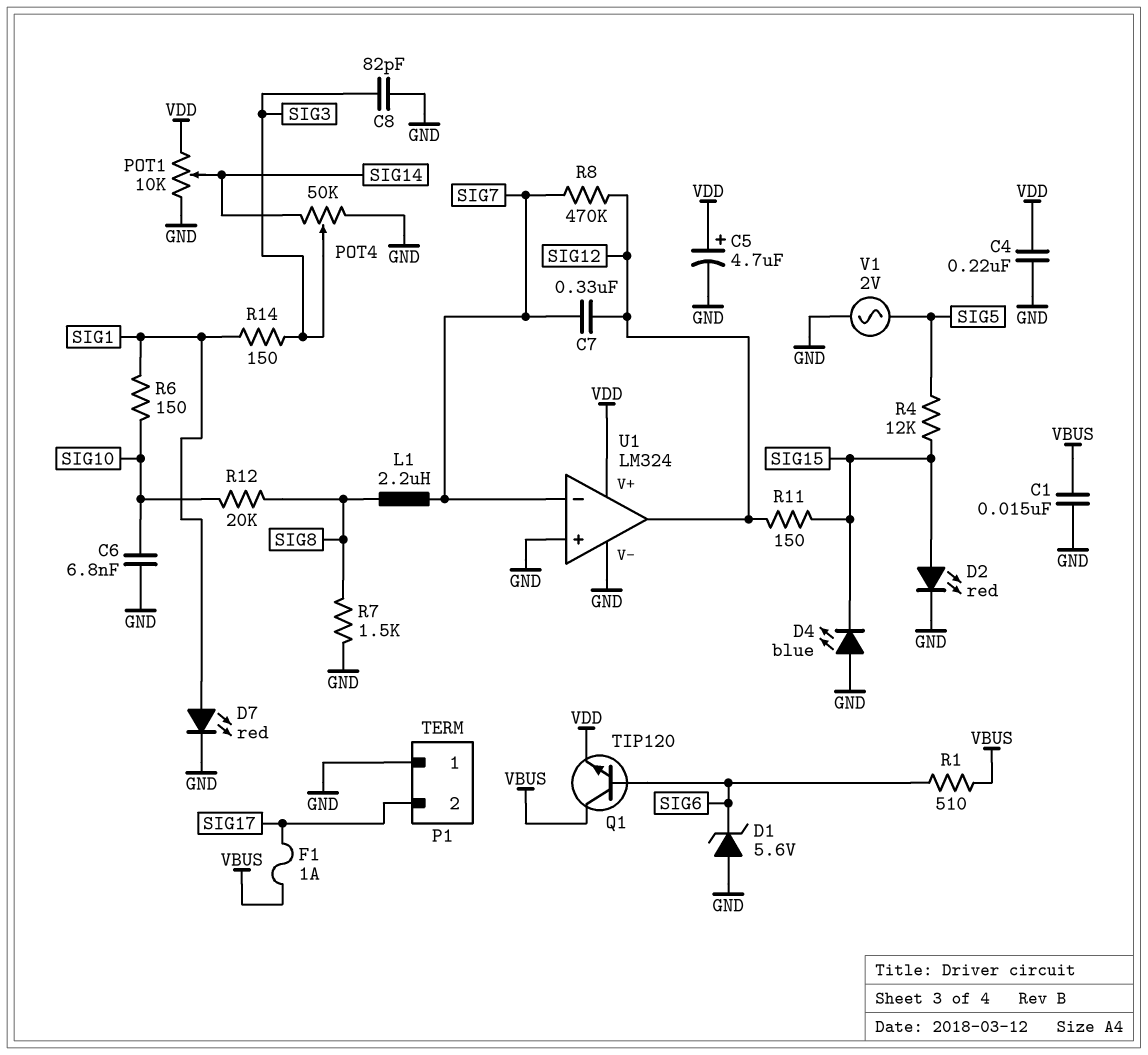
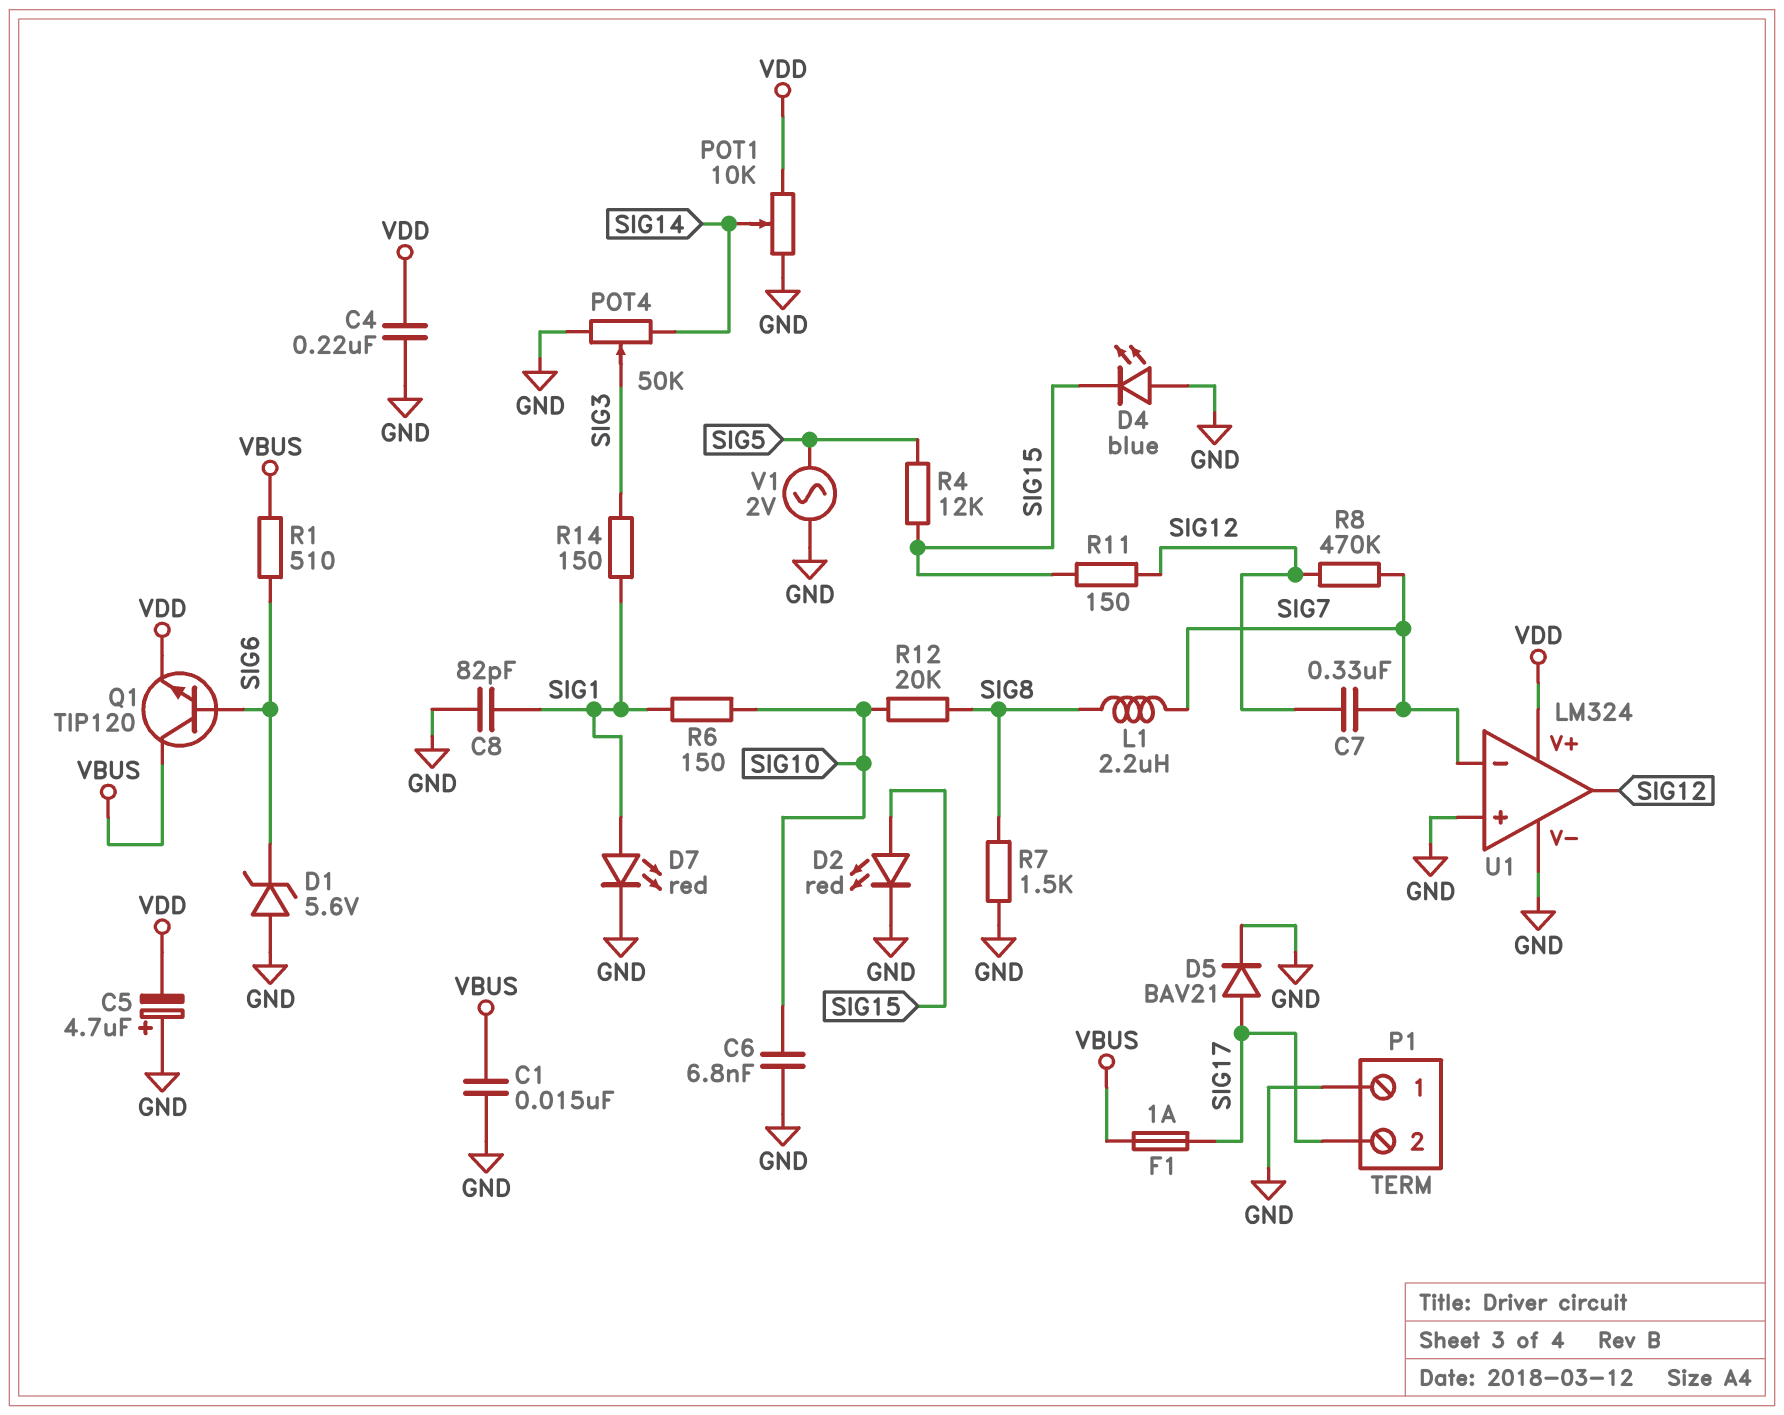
C5: 4.7uF (plus VDD, minus GND) -> 4.7uF (plus GND, minus VDD)
C8: 82pF (GND, SIG3) -> 82pF (GND, SIG1)
D5: none -> diode BAV21 (A SIG17, K GND)

